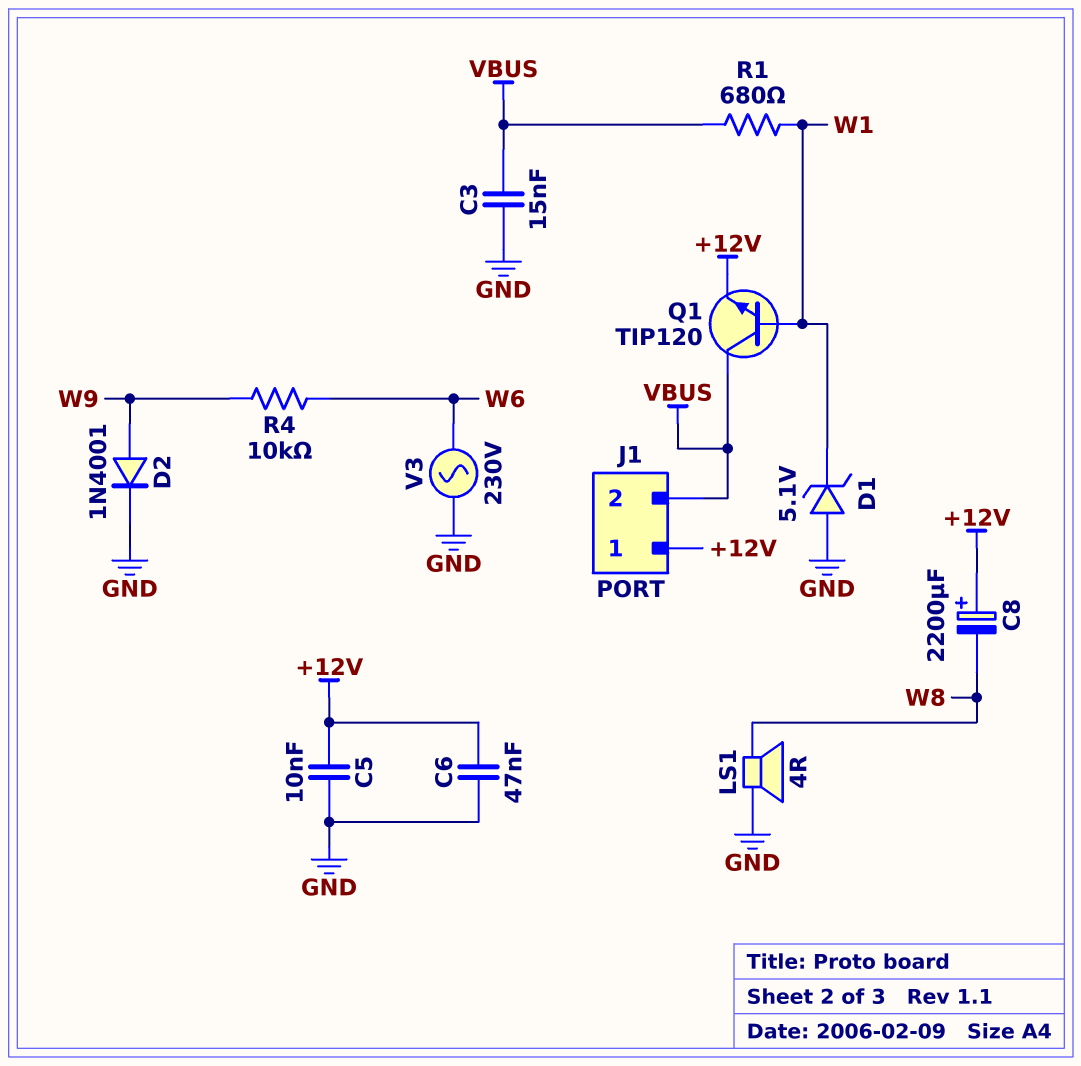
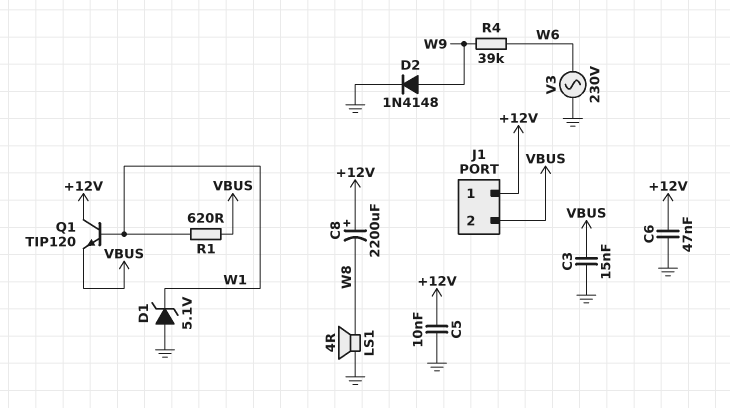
D2: diode 1N4001 (A W9, K GND) -> diode 1N4148 (A W9, K GND)
Q1: NPN TIP120 (B W1, C VBUS, E +12V) -> NPN TIP120 (B W1, C +12V, E VBUS)
R1: 680 (VBUS, W1) -> 620 (VBUS, W1)
R4: 10k (W6, W9) -> 39k (W6, W9)

